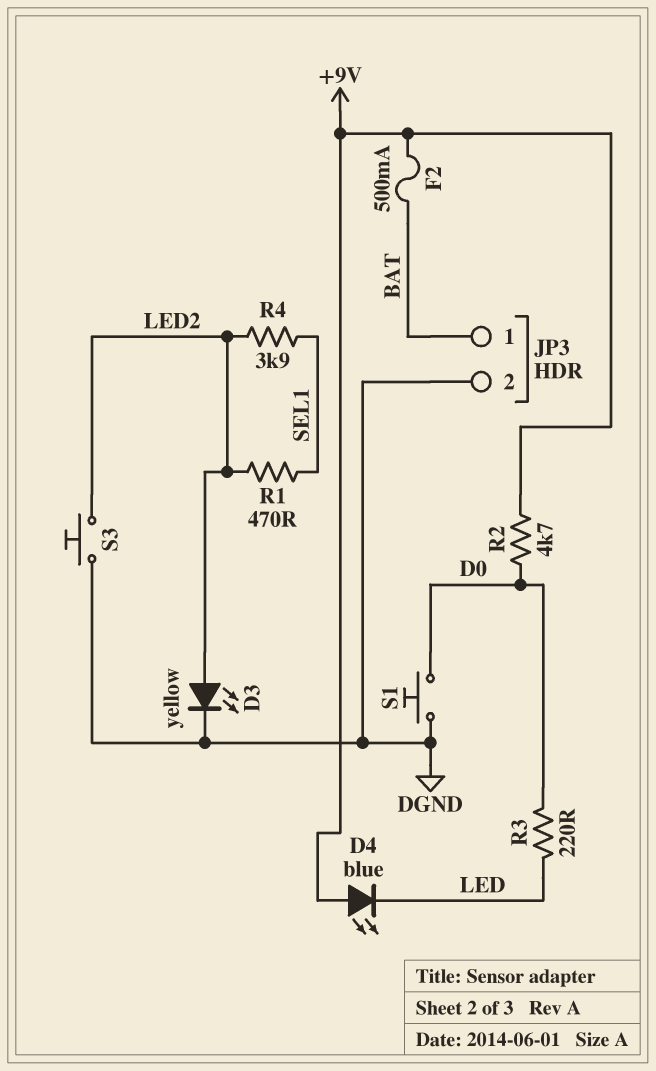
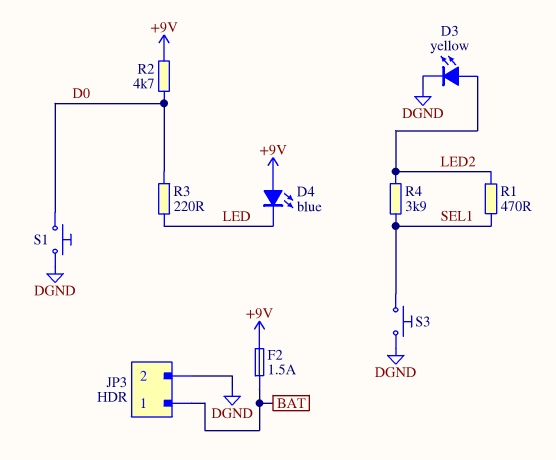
F2: 500mA (+9V, BAT) -> 1.5A (+9V, BAT)
S3: button (DGND, LED2) -> button (DGND, SEL1)

